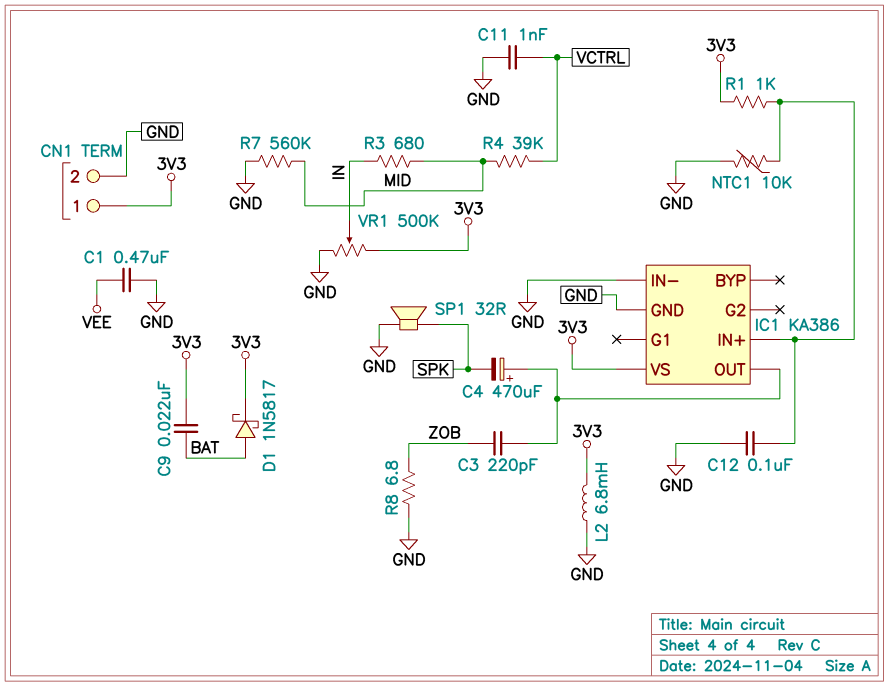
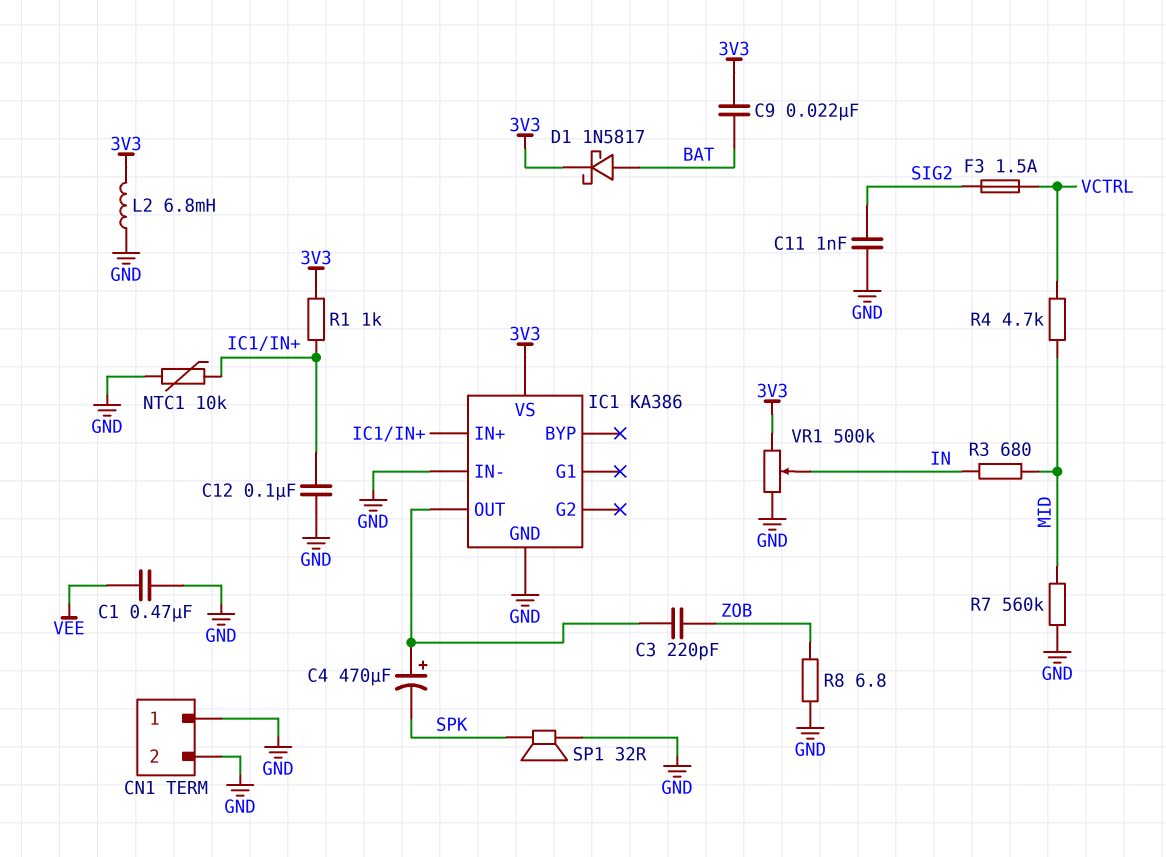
C11: 1nF (GND, VCTRL) -> 1nF (GND, SIG2)
CN1 pin 1: 3V3 -> GND
F3: none -> 1.5A (SIG2, VCTRL)
R4: 39k (MID, VCTRL) -> 4.7k (MID, VCTRL)

